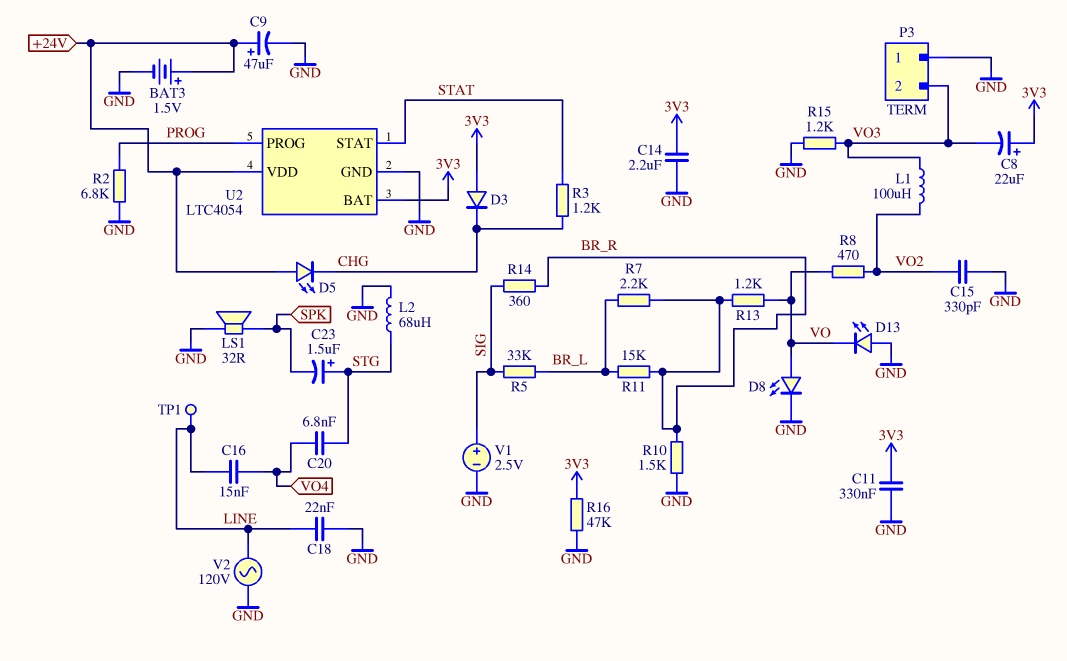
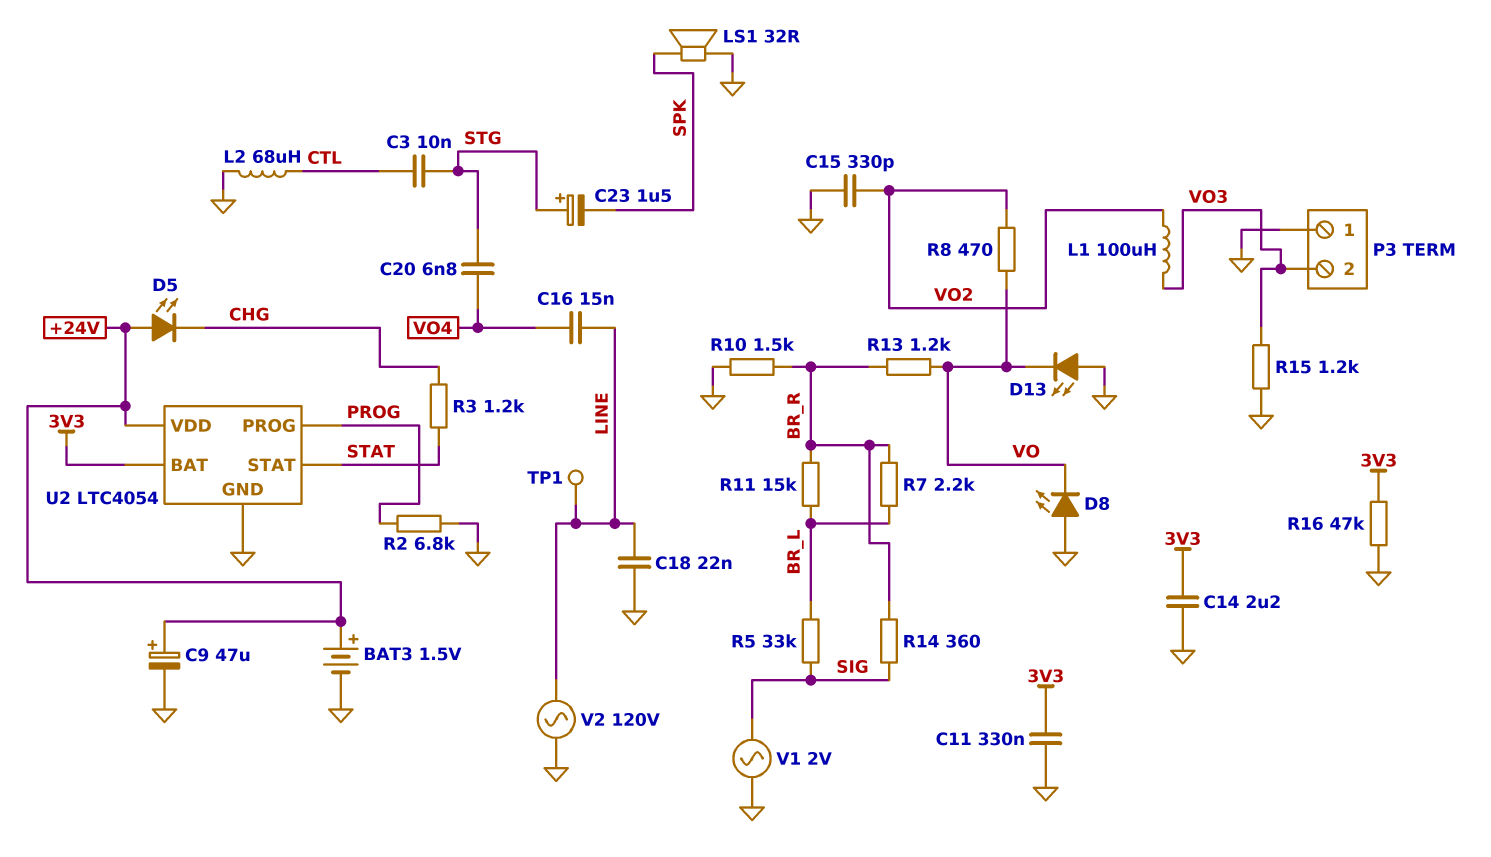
C3: none -> 10nF (CTL, STG)
C8: 22uF (plus 3V3, minus VO3) -> none
D3: diode (A 3V3, K CHG) -> none
D8: LED (A VO, K GND) -> LED (A GND, K VO)
L2: 68uH (GND, STG) -> 68uH (CTL, GND)
V1: 2.5V (plus SIG, minus GND) -> AC 2V (GND, SIG)

